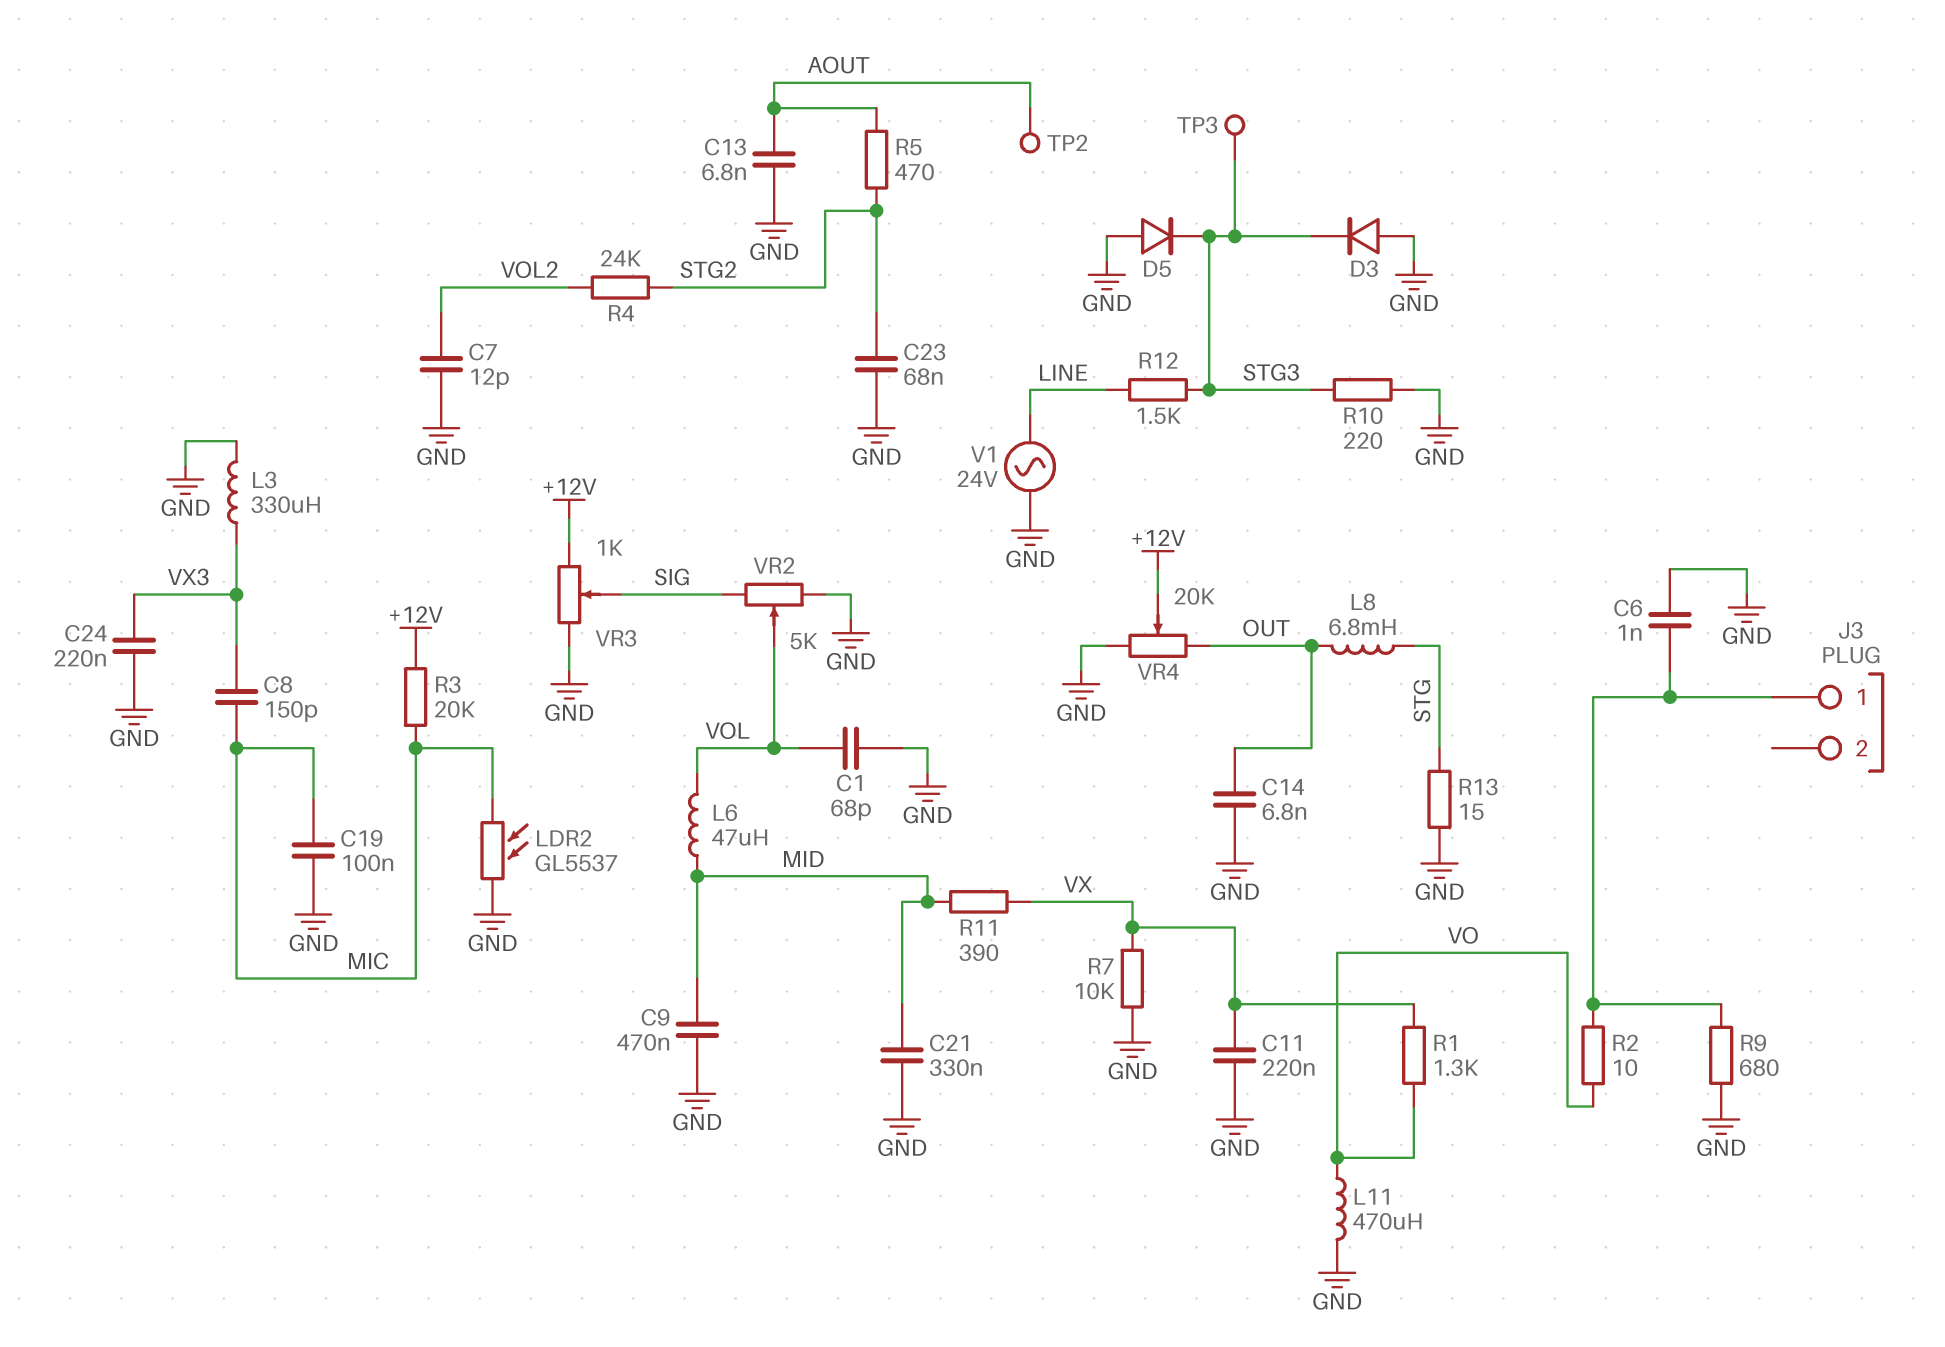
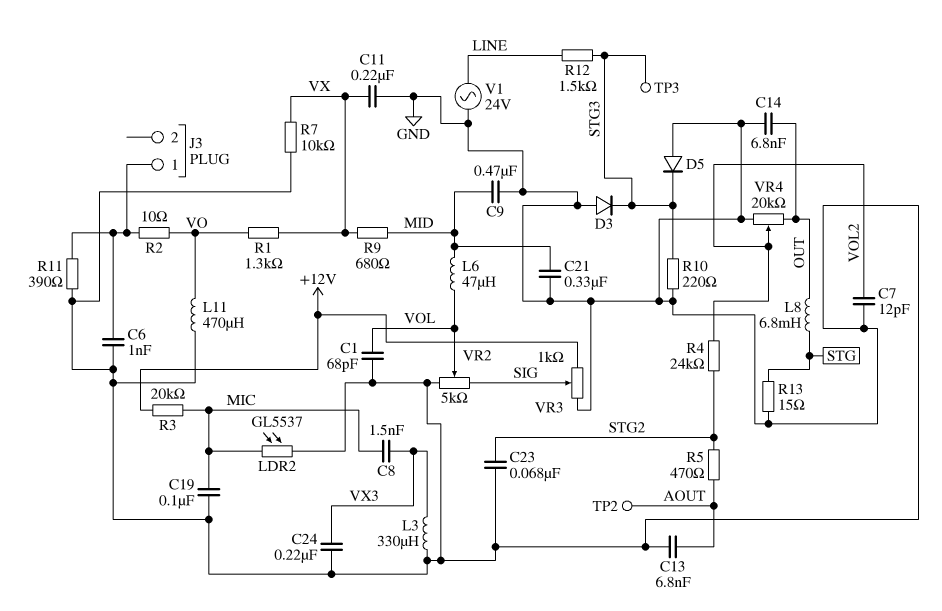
C8: 150pF (MIC, VX3) -> 1.5nF (MIC, VX3)
R9: 680 (GND, J3/1) -> 680 (MID, VX)
R11: 390 (MID, VX) -> 390 (GND, J3/1)
VR4: 20k (GND, OUT, wiper +12V) -> 20k (GND, OUT, wiper VOL2)

